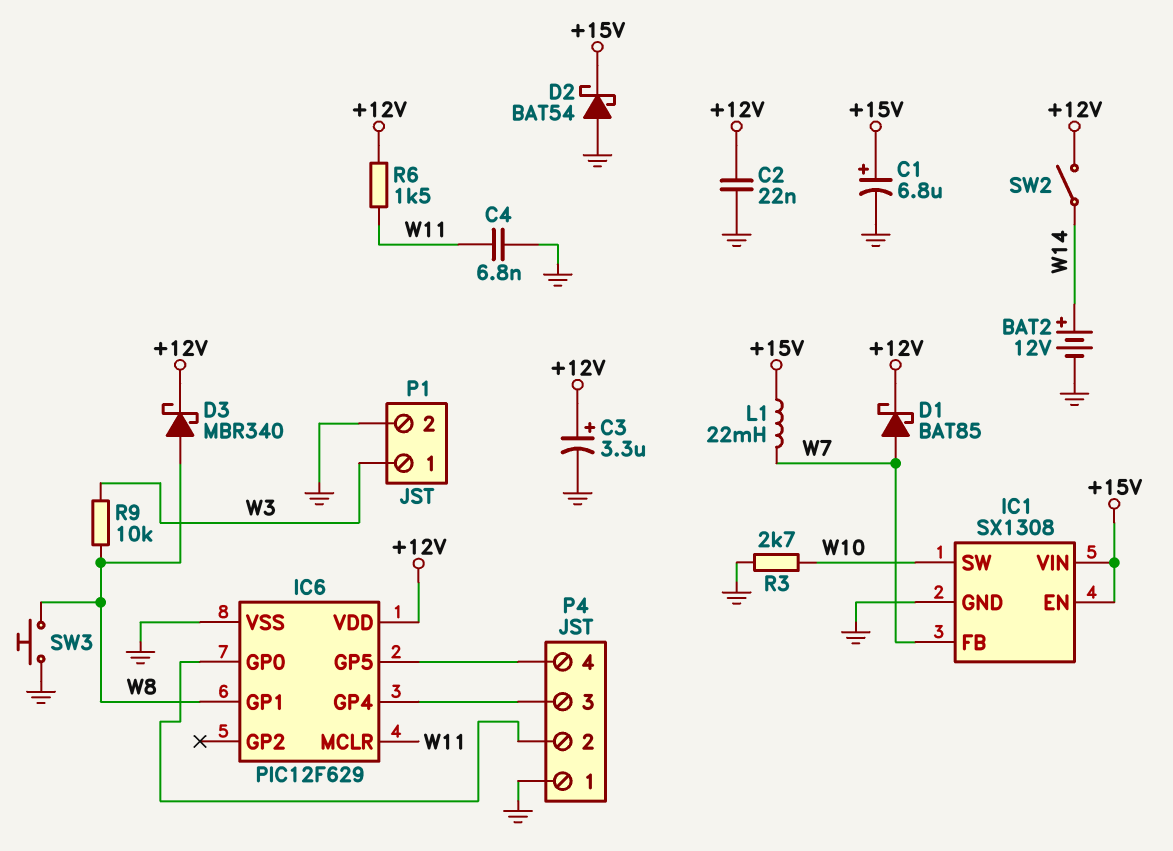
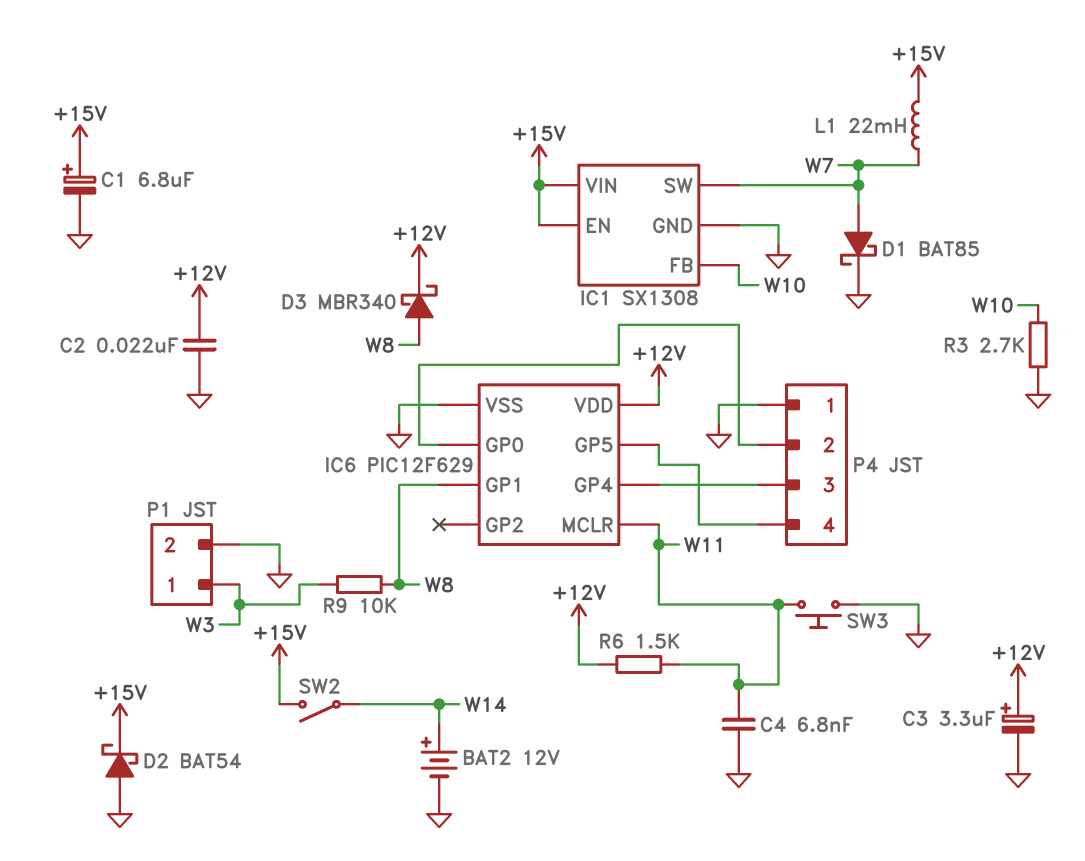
D1: schottky BAT85 (A W7, K +12V) -> schottky BAT85 (A W7, K GND)
IC1 pin FB: W7 -> W10
IC1 pin SW: W10 -> W7
SW2: switch (+12V, W14) -> switch (+15V, W14)
SW3: button (GND, W8) -> button (GND, W11)

